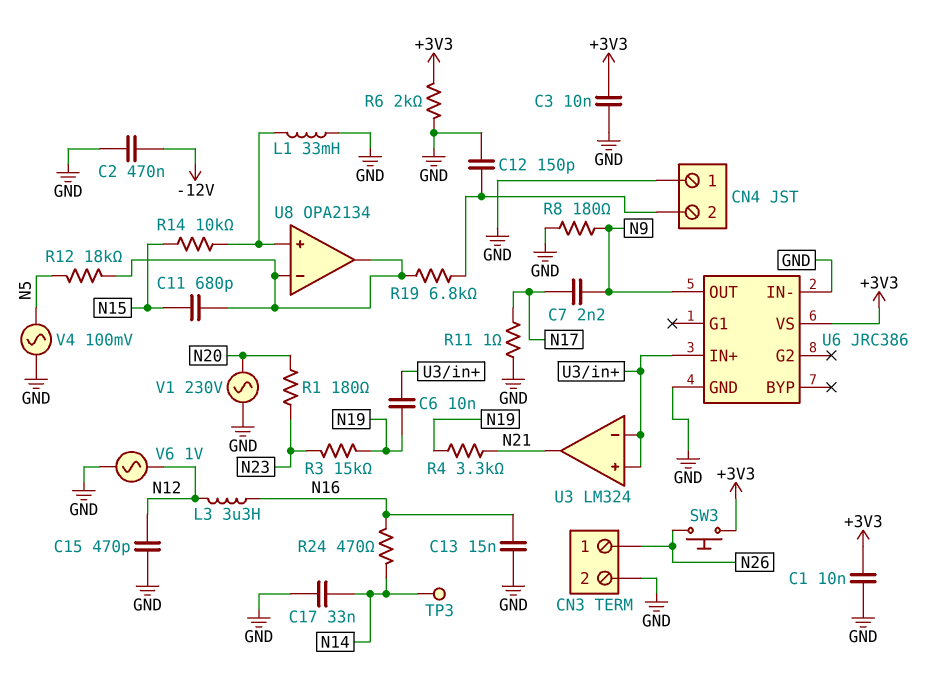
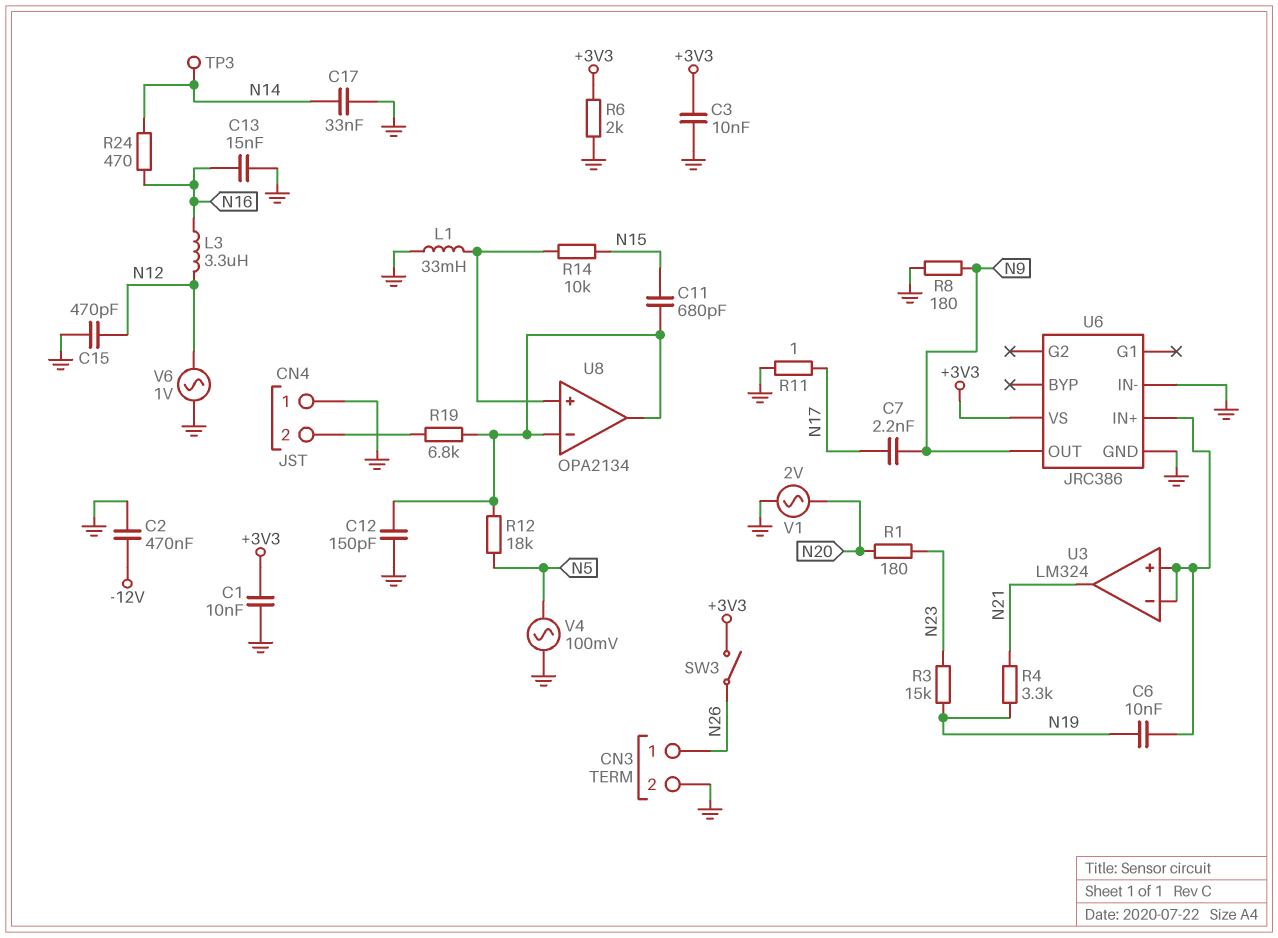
C12: 150pF (CN4/2, GND) -> 150pF (GND, U8/in-)
SW3: button (+3V3, N26) -> switch (+3V3, N26)
V1: AC 230V (GND, N20) -> AC 2V (GND, N20)

